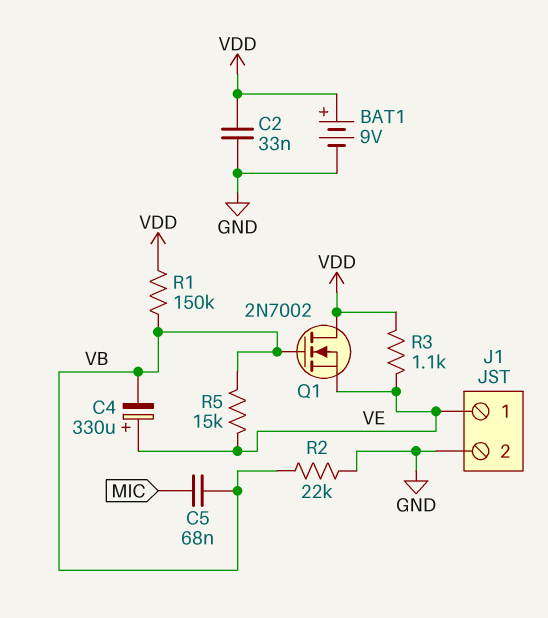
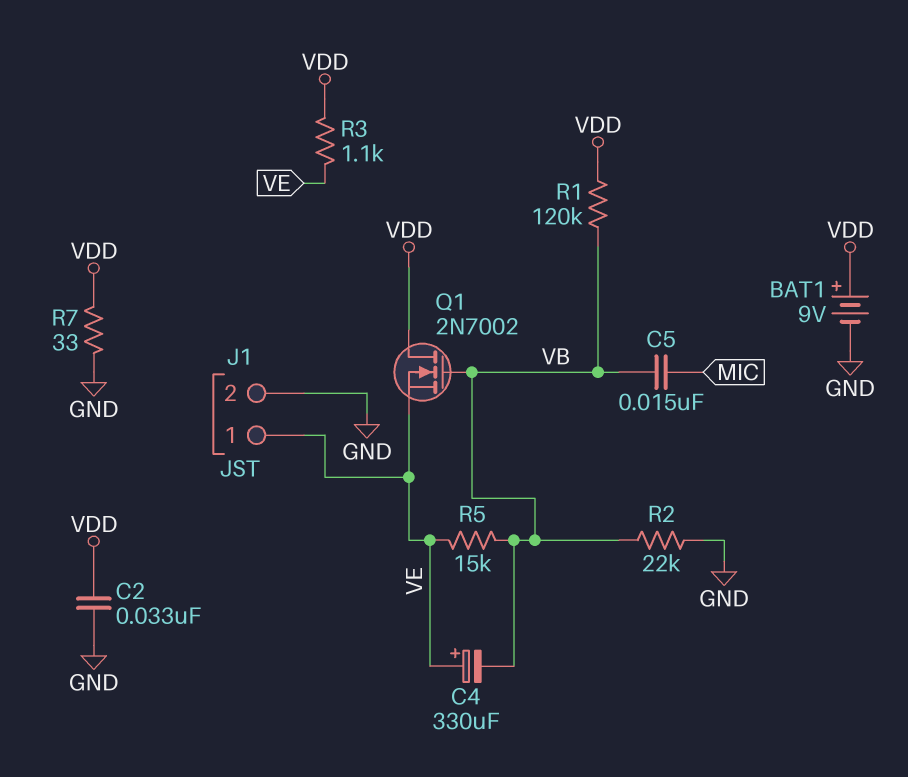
C5: 68nF (MIC, VB) -> 15nF (MIC, VB)
R1: 150k (VB, VDD) -> 120k (VB, VDD)
R7: none -> 33 (GND, VDD)

